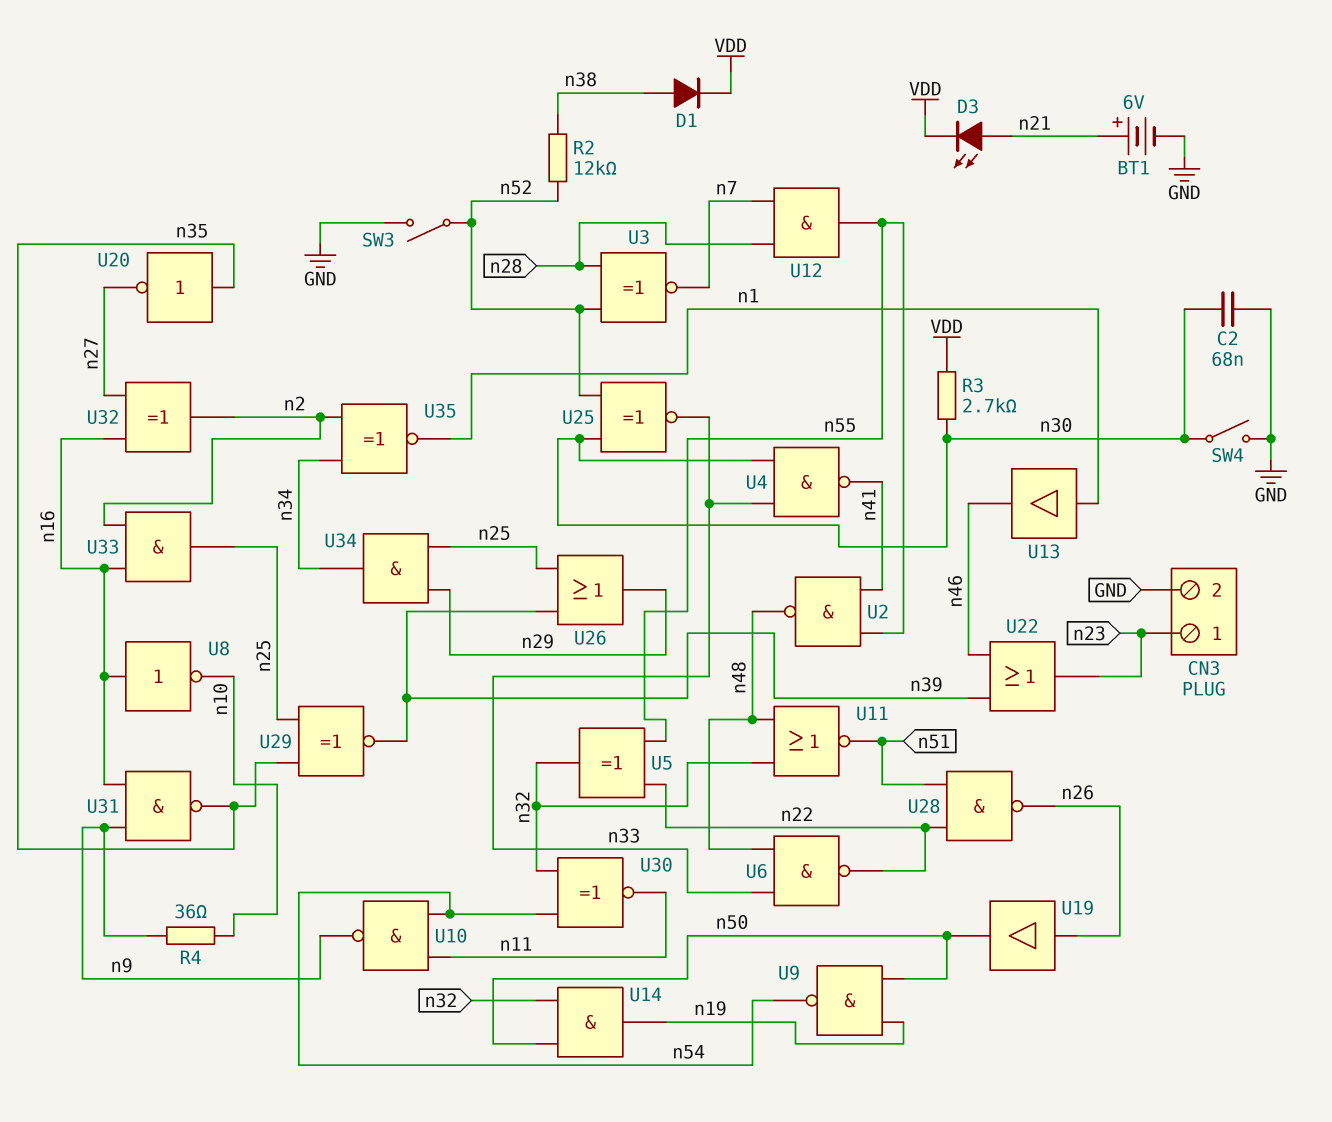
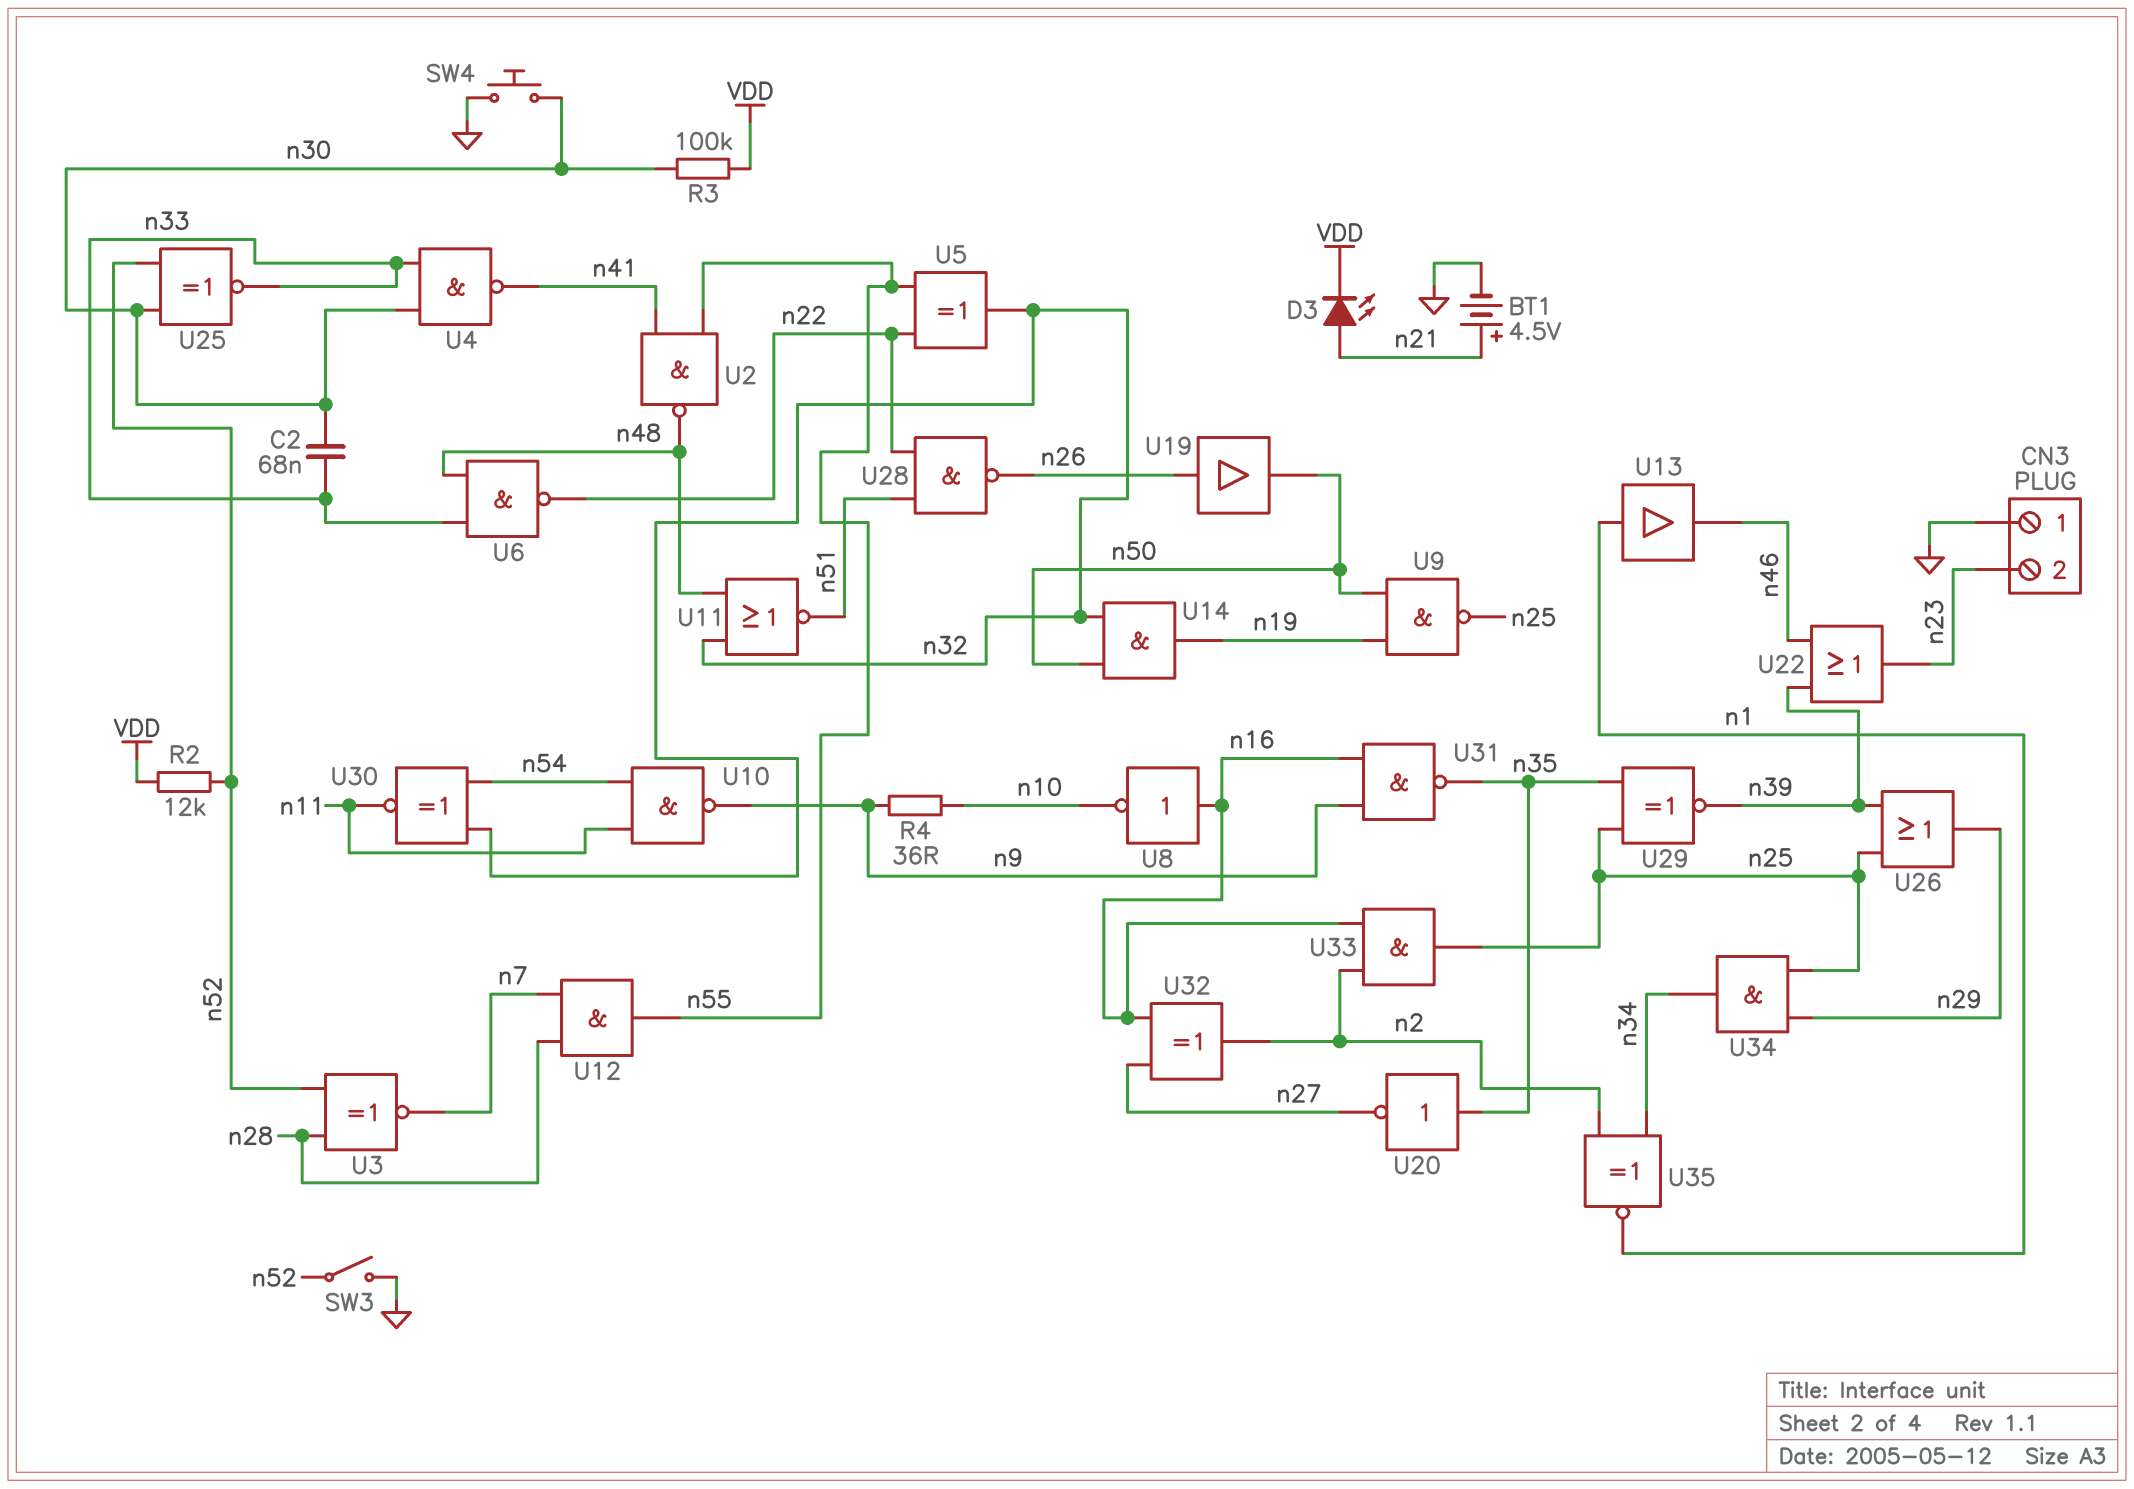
BT1: 6V (plus n21, minus GND) -> 4.5V (plus n21, minus GND)
C2: 68nF (GND, n30) -> 68nF (n30, n33)
CN3 pin 1: n23 -> GND
CN3 pin 2: GND -> n23
D1: diode (A n38, K VDD) -> none
R2: 12k (n38, n52) -> 12k (VDD, n52)
R3: 2.7k (VDD, n30) -> 100k (VDD, n30)
SW4: switch (GND, n30) -> button (GND, n30)
U9: NAND (in n19, in n50, out n54) -> NAND (in n19, in n50, out n25)

